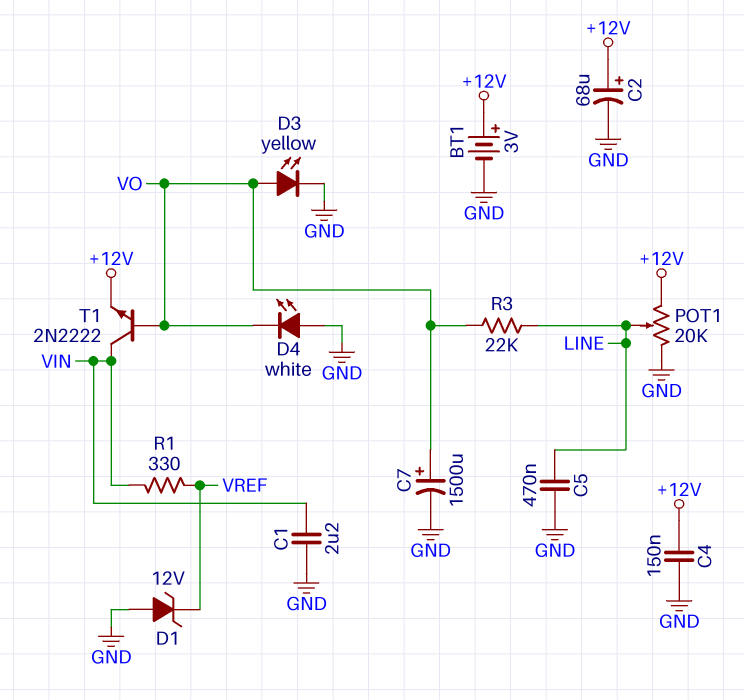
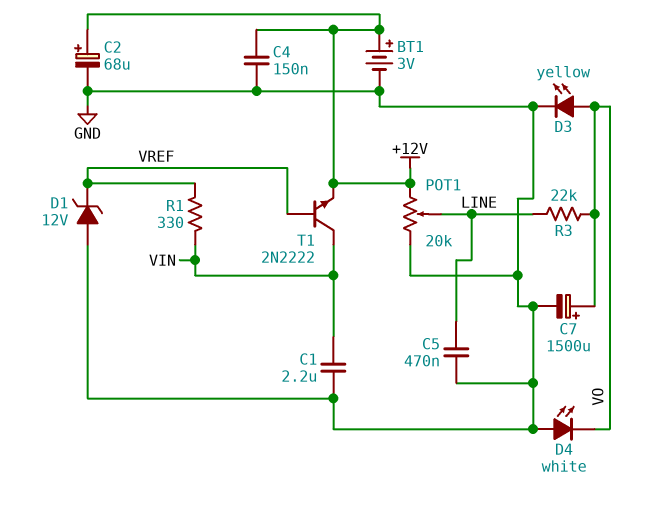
T1: NPN 2N2222 (B VO, C VIN, E +12V) -> NPN 2N2222 (B VREF, C VIN, E +12V)

